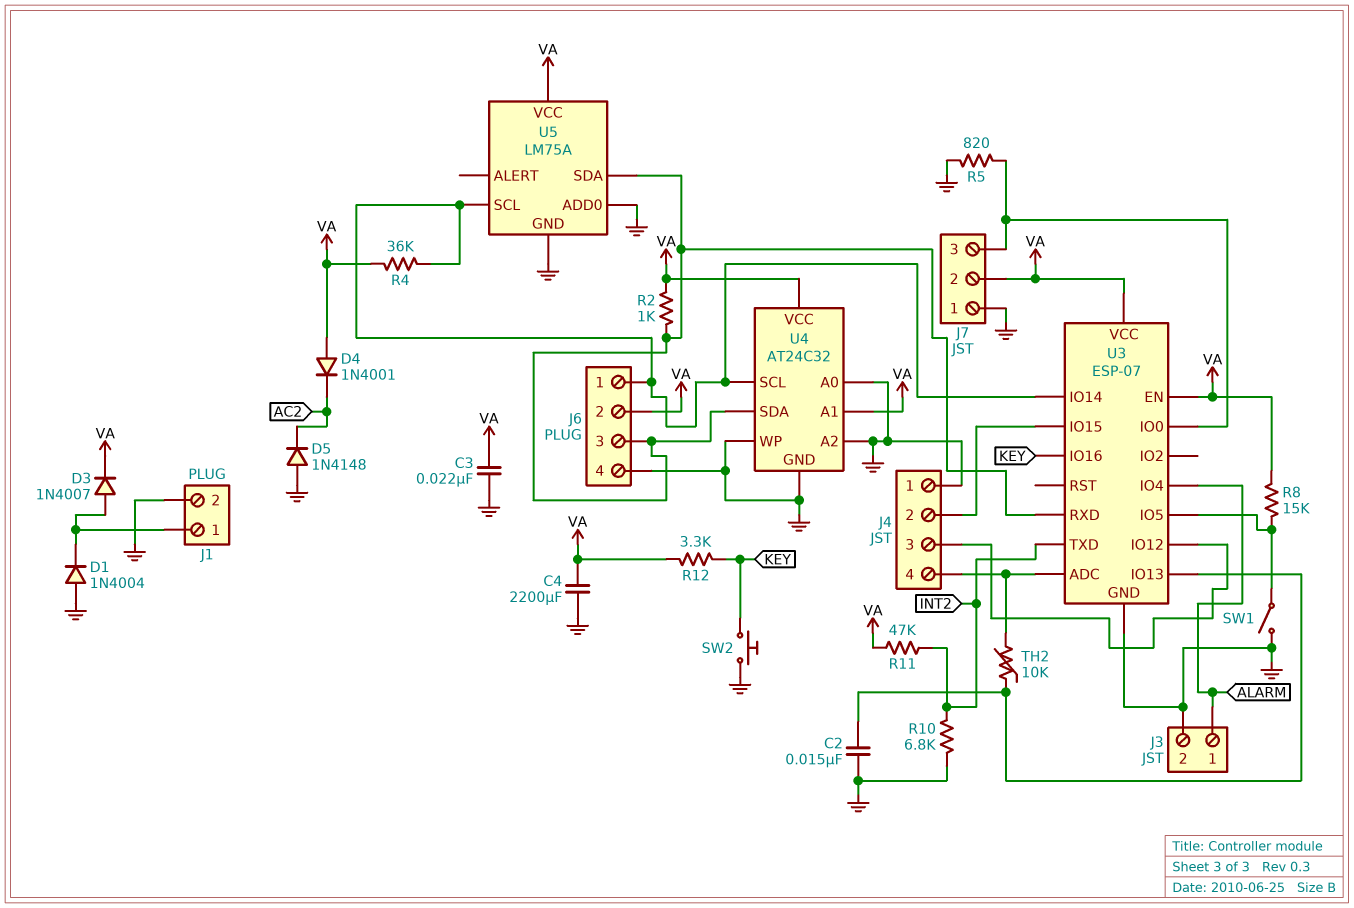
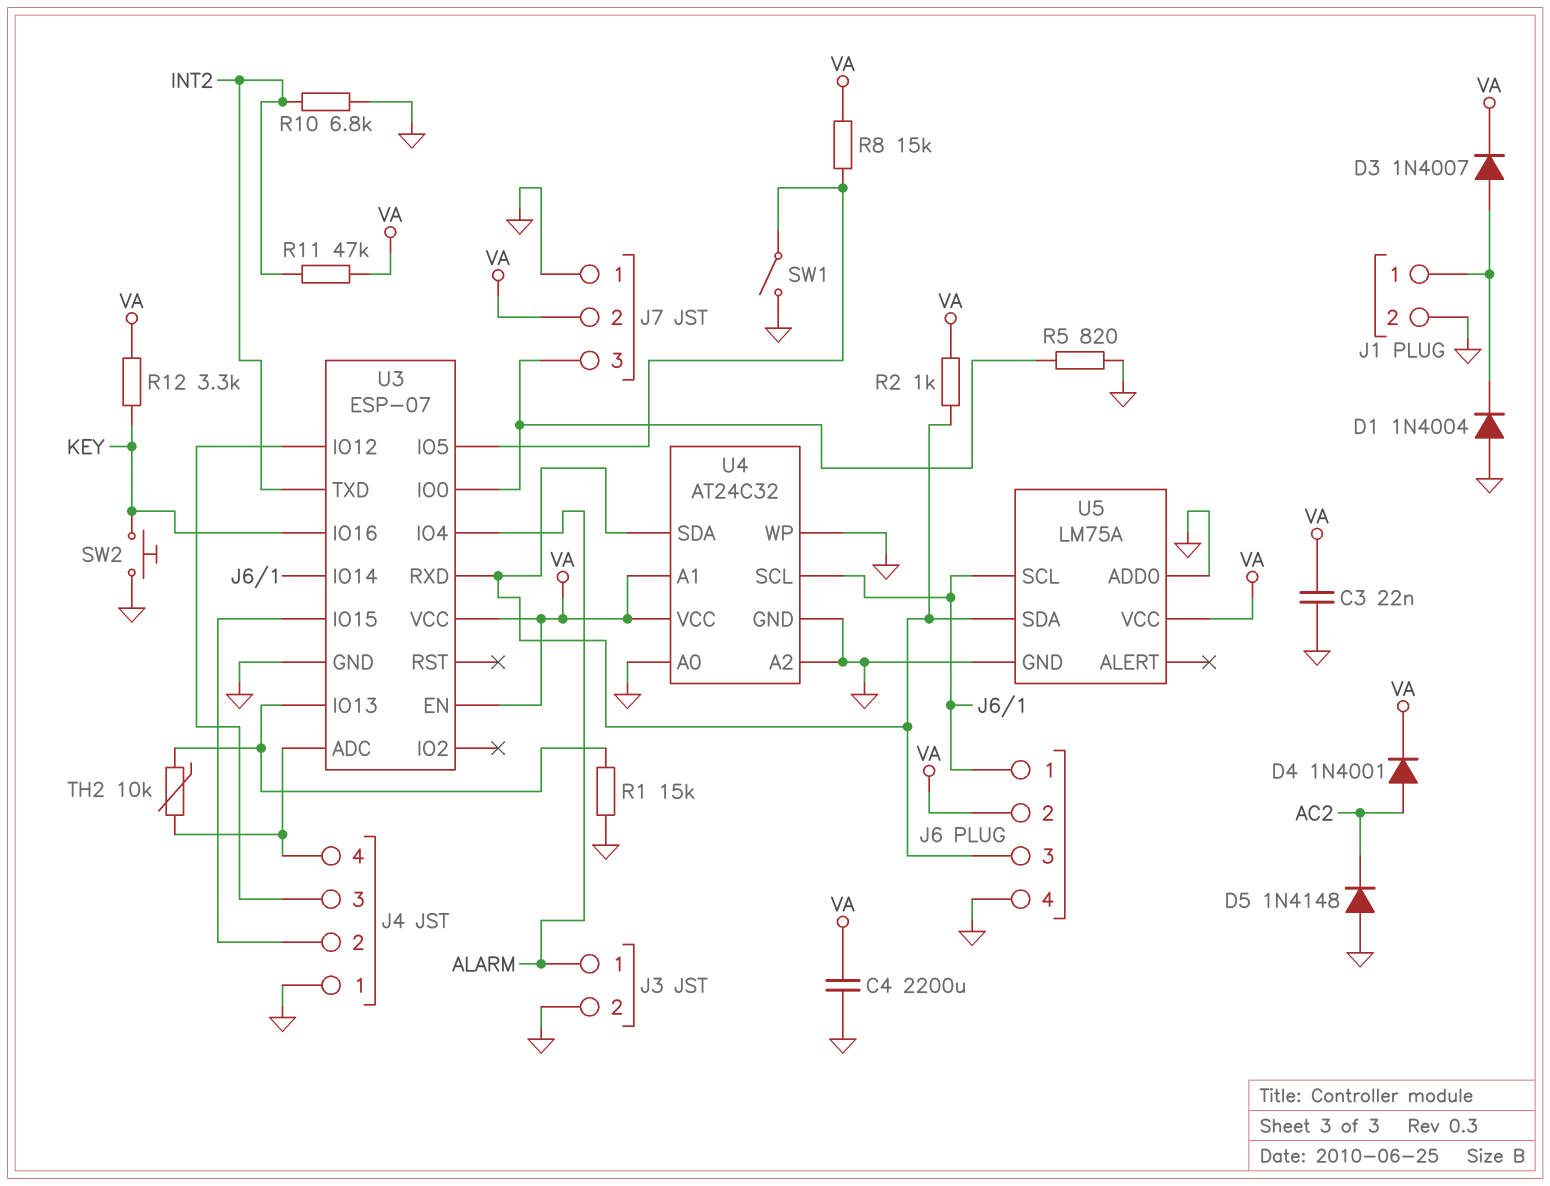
C2: 15nF (GND, U3/IO13) -> none
D4: diode 1N4001 (A VA, K AC2) -> diode 1N4001 (A AC2, K VA)
R1: none -> 15k (GND, U3/IO13)
R4: 36k (J6/1, VA) -> none

